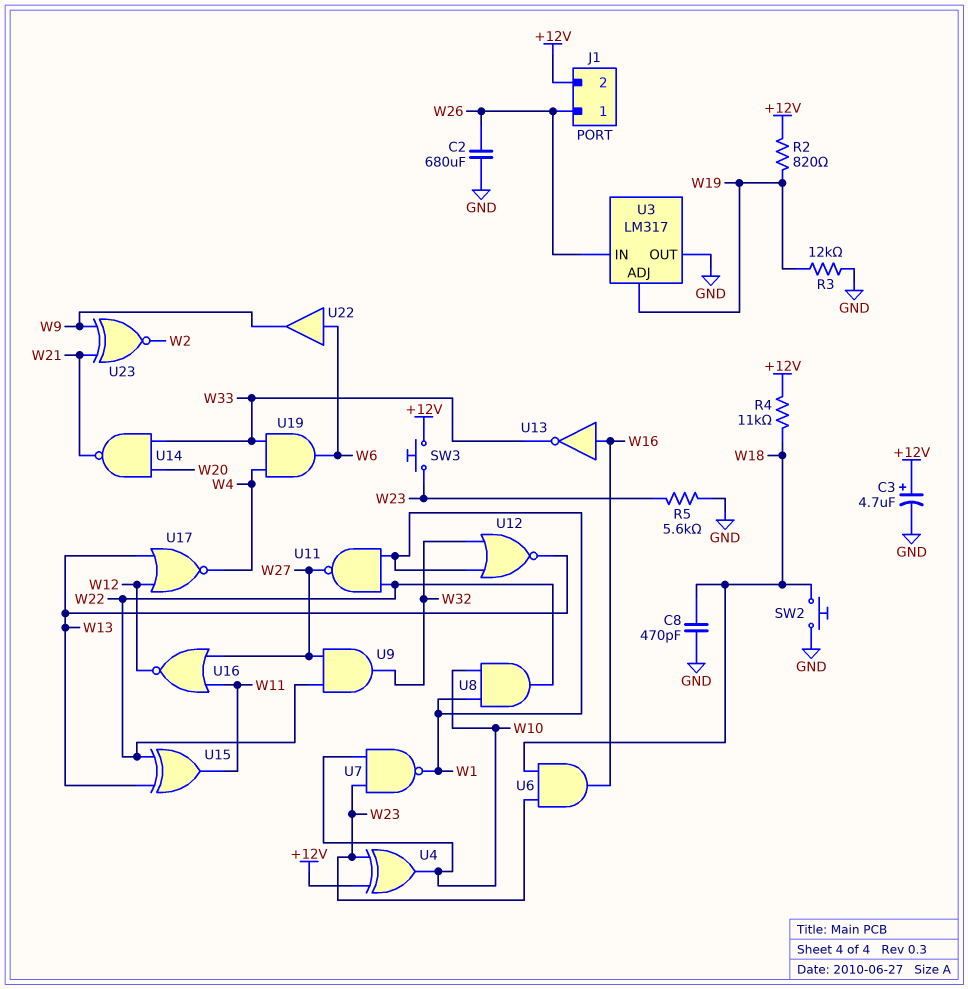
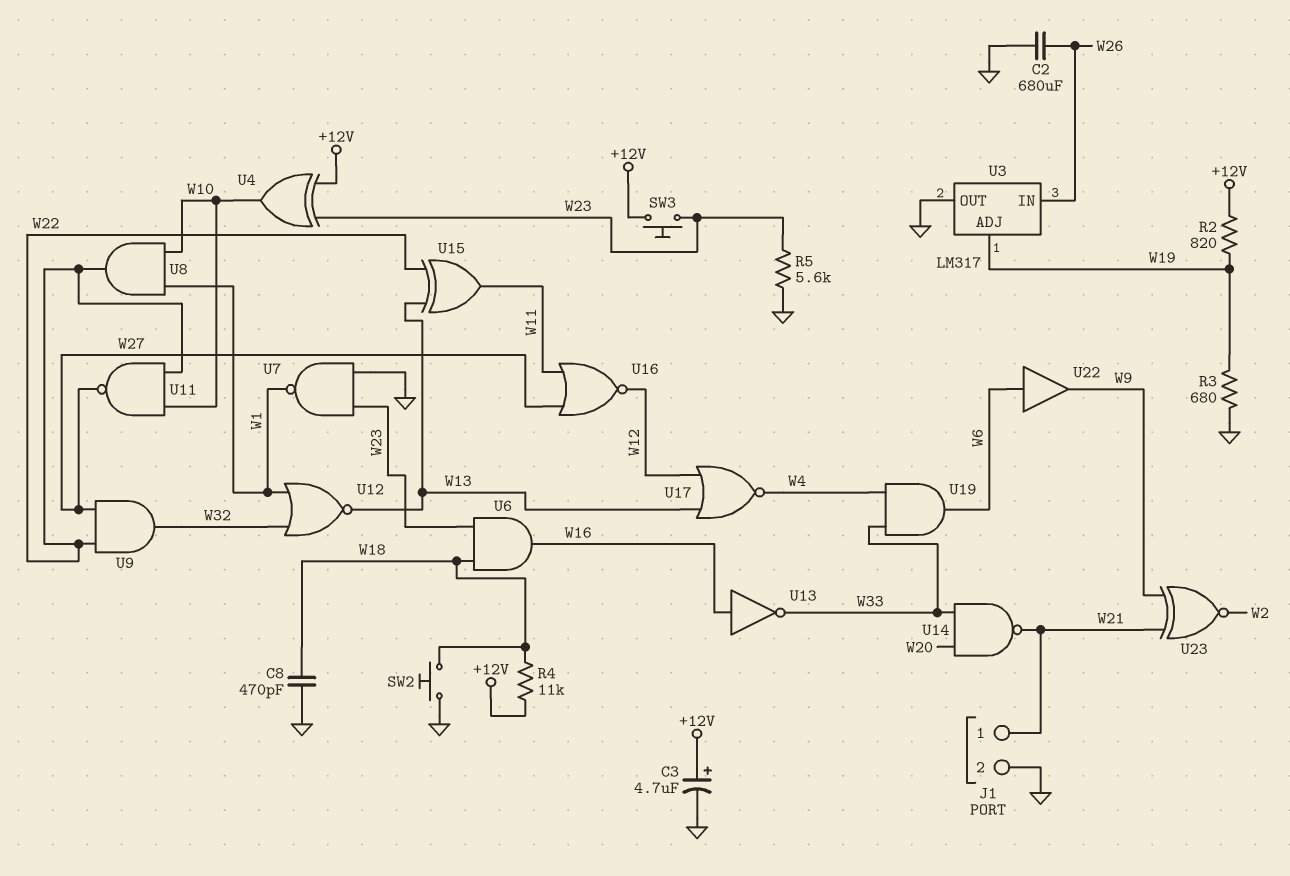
J1 pin 1: W26 -> W21
J1 pin 2: +12V -> GND
R3: 12k (GND, W19) -> 680 (GND, W19)
U7: NAND (in W10, in W23, out W1) -> NAND (in GND, in W23, out W1)
U11: NAND (in W1, in W22, out W27) -> NAND (in W10, in W22, out W27)

